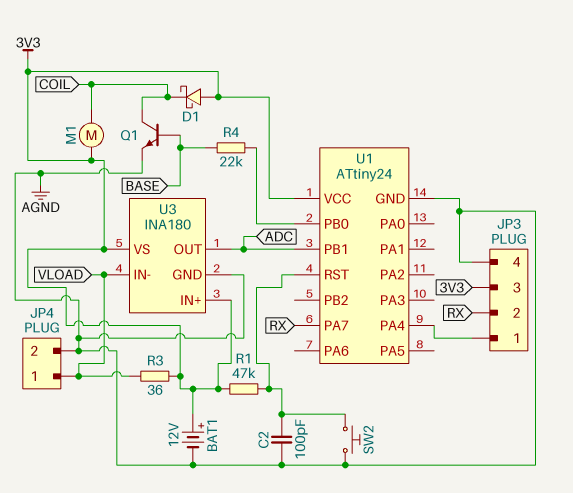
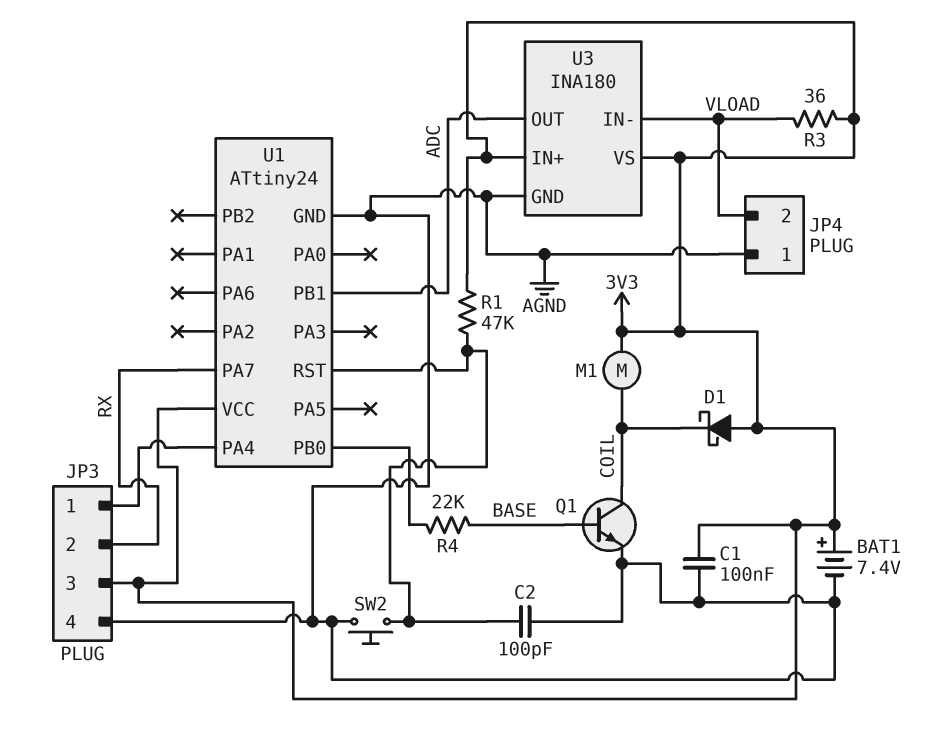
BAT1: 12V (plus 3V3, minus AGND) -> 7.4V (plus 3V3, minus AGND)
C1: none -> 100nF (3V3, AGND)
JP4 pin 1: VLOAD -> AGND
JP4 pin 2: AGND -> VLOAD

